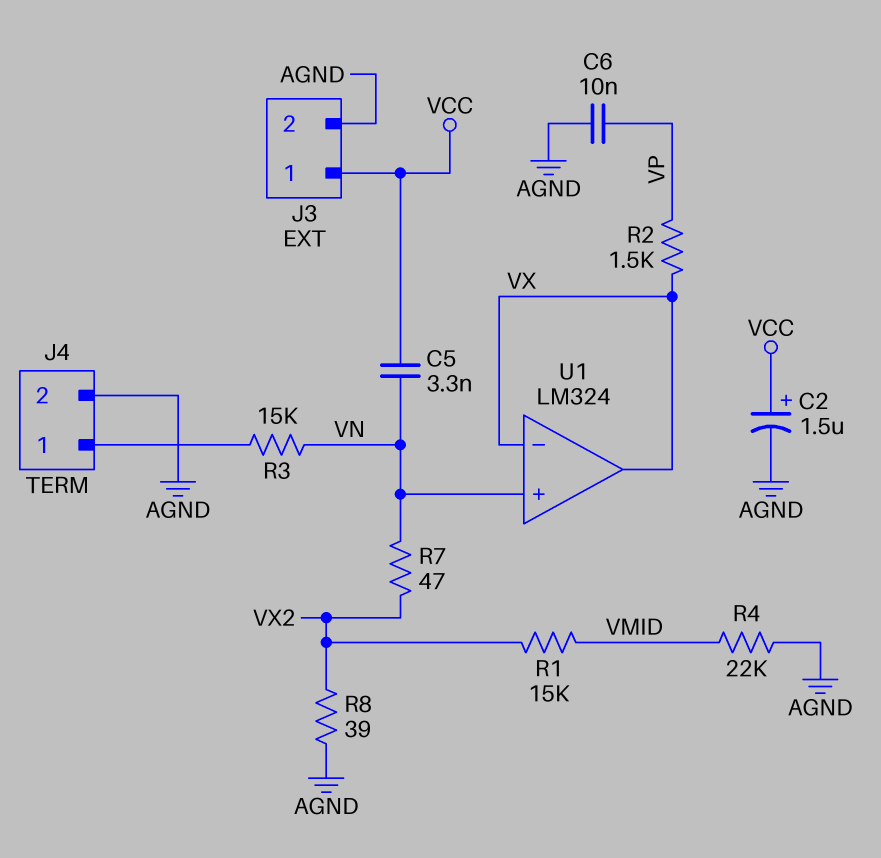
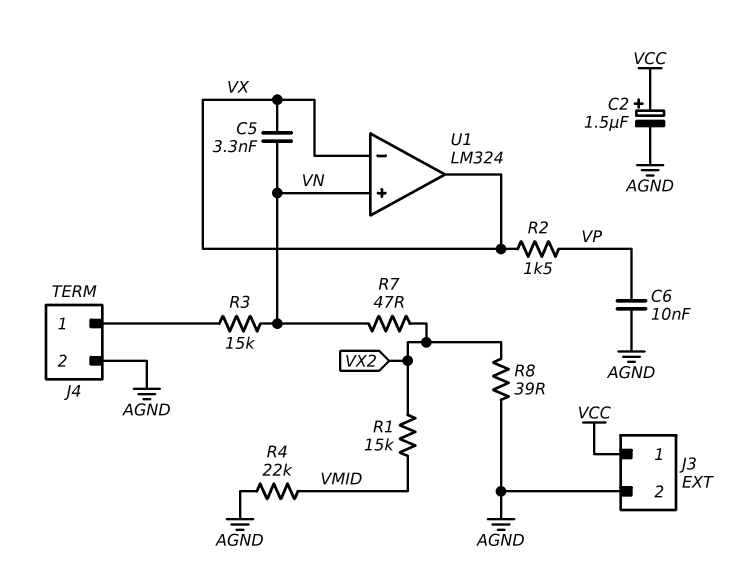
C5: 3.3nF (VCC, VN) -> 3.3nF (VN, VX)

